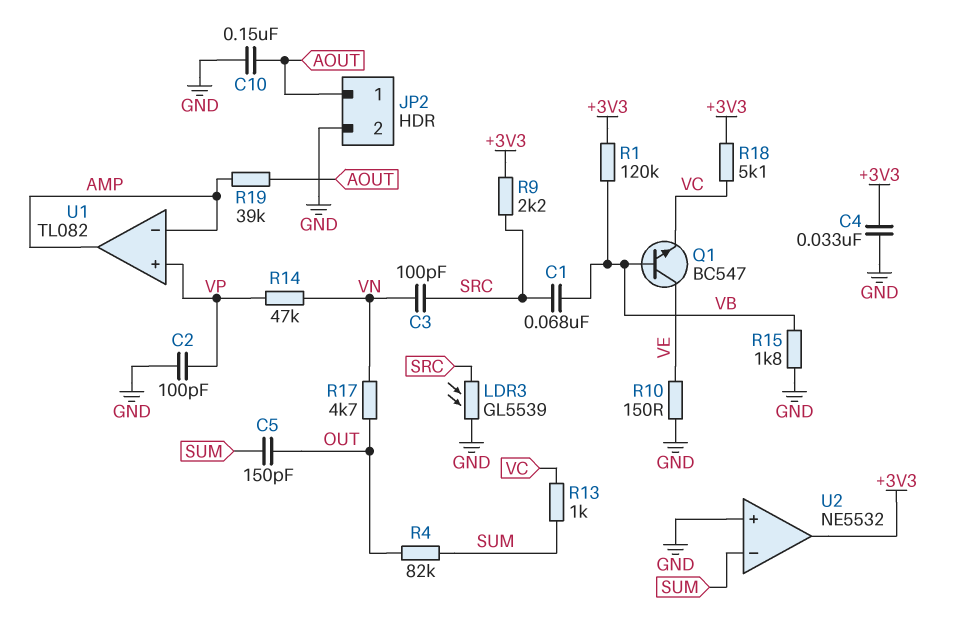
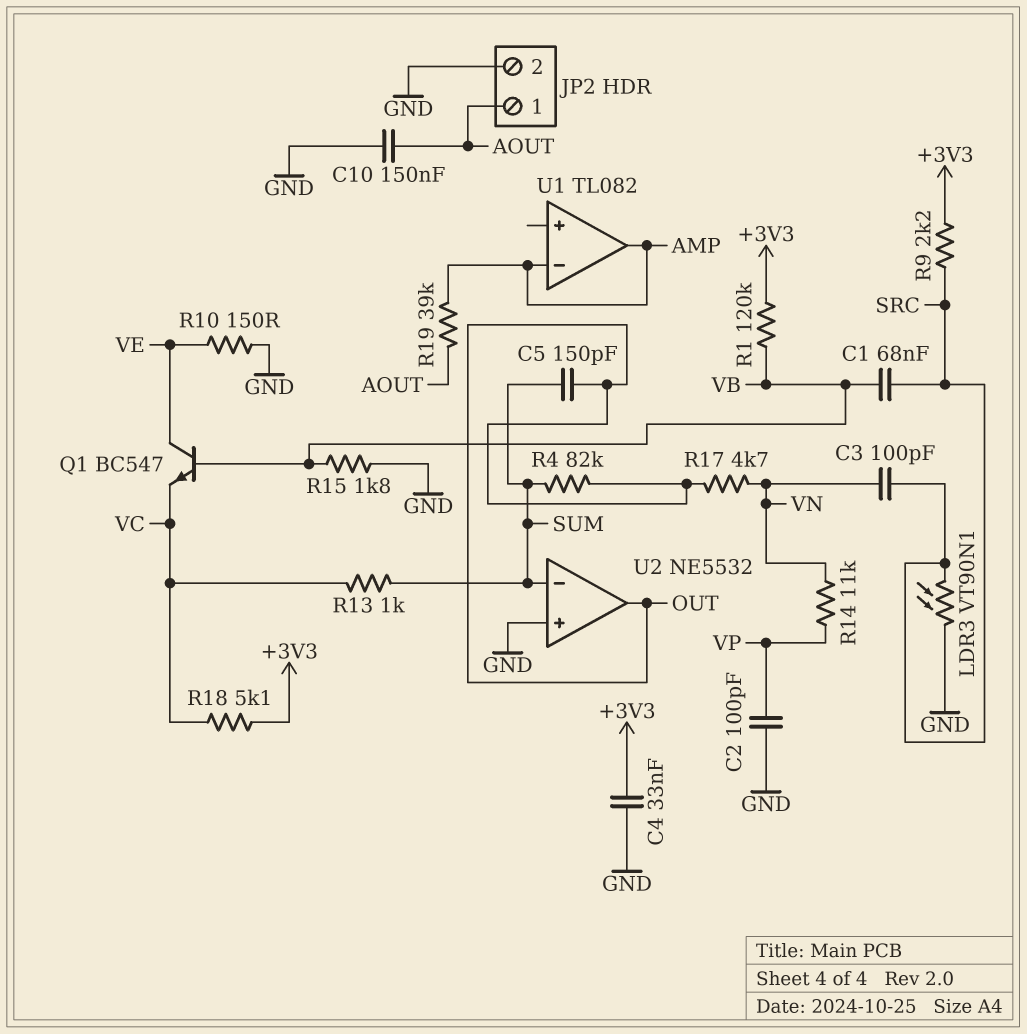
LDR3: GL5539 (GND, SRC) -> VT90N1 (GND, SRC)
R14: 47k (VN, VP) -> 11k (VN, VP)
U1 pin in+: VP -> none
U2 pin out: +3V3 -> OUT

